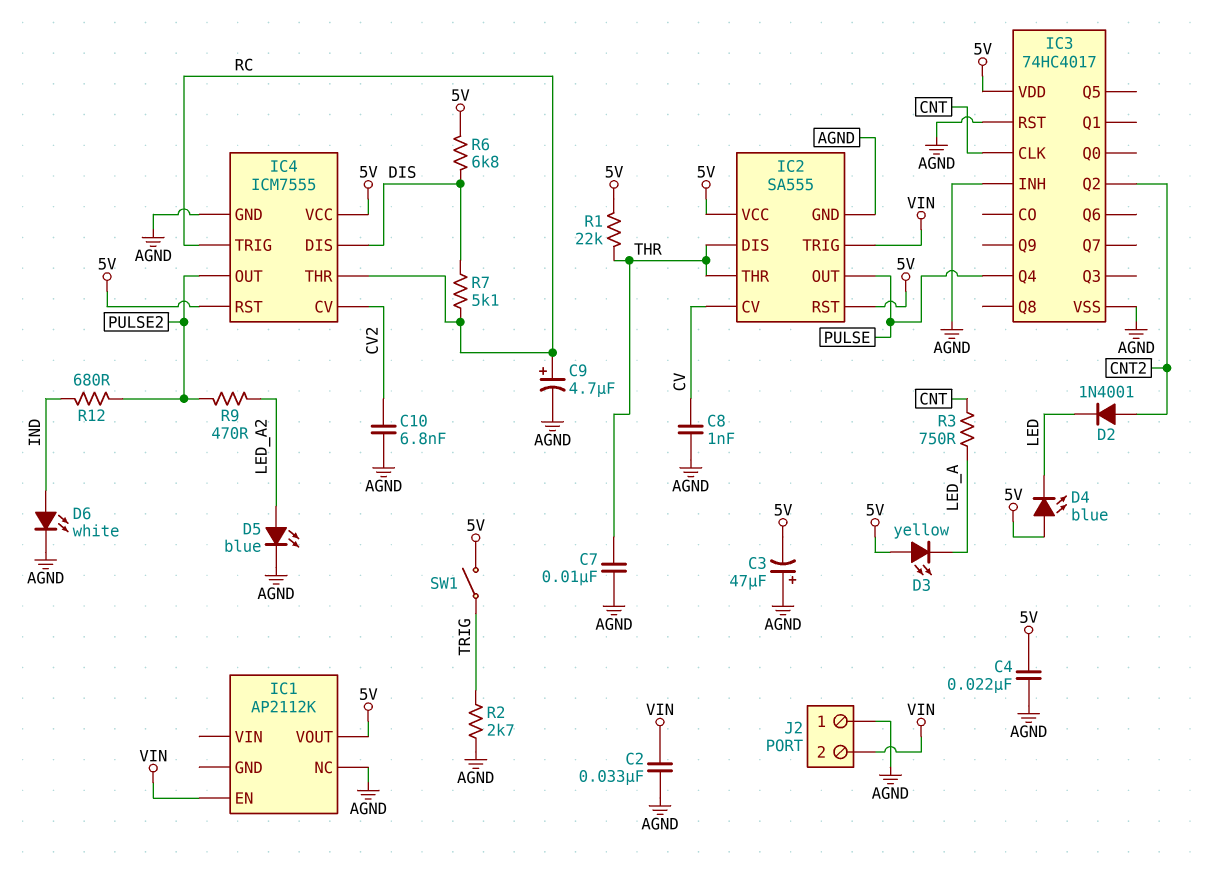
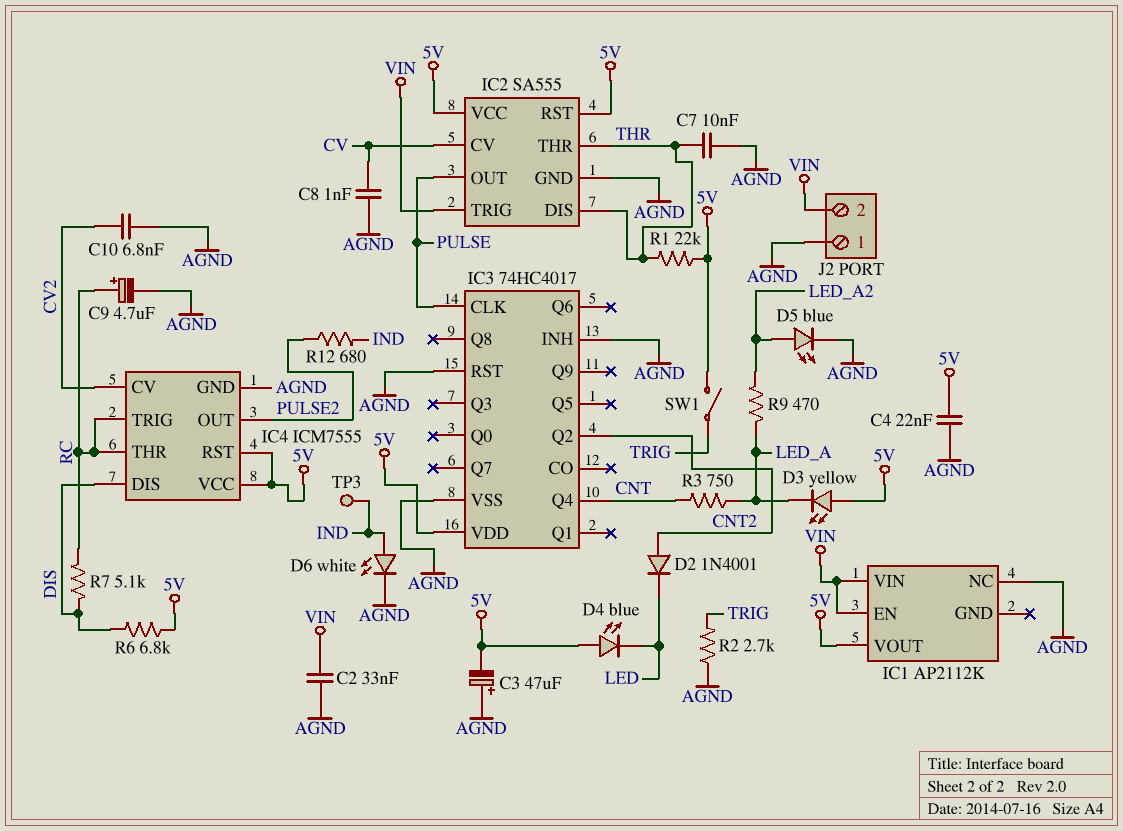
IC1 pin VIN: none -> VIN
IC3 pin CLK: CNT -> PULSE
IC3 pin Q4: PULSE -> CNT
R9: 470 (LED_A2, PULSE2) -> 470 (LED_A, LED_A2)
TP3: none -> test point (IND)

